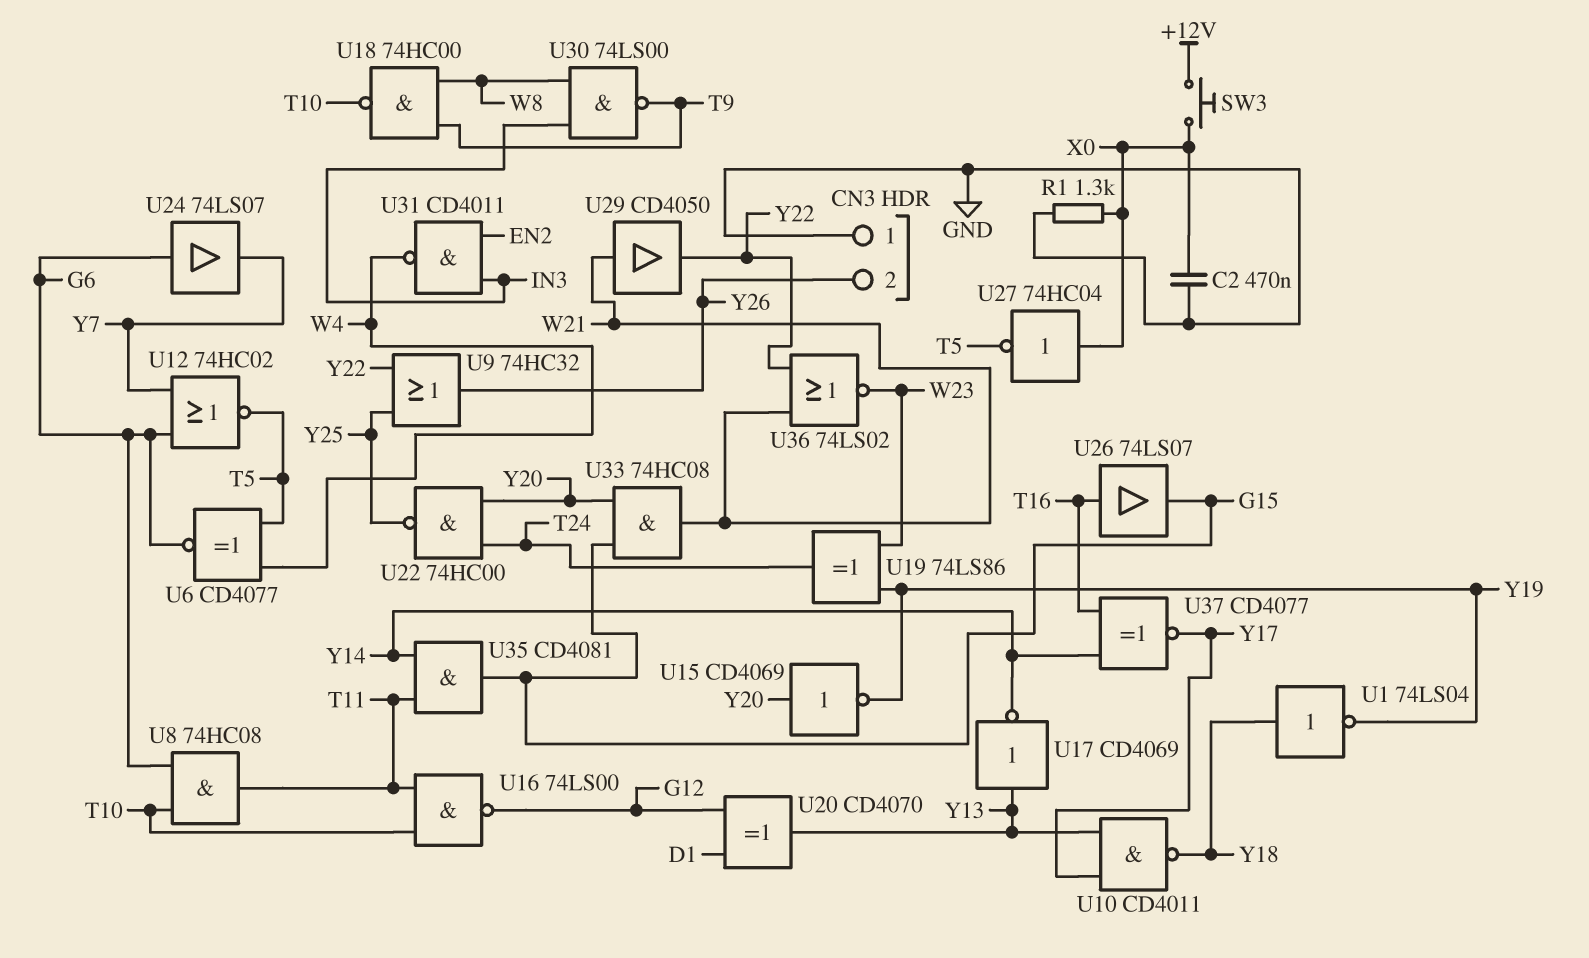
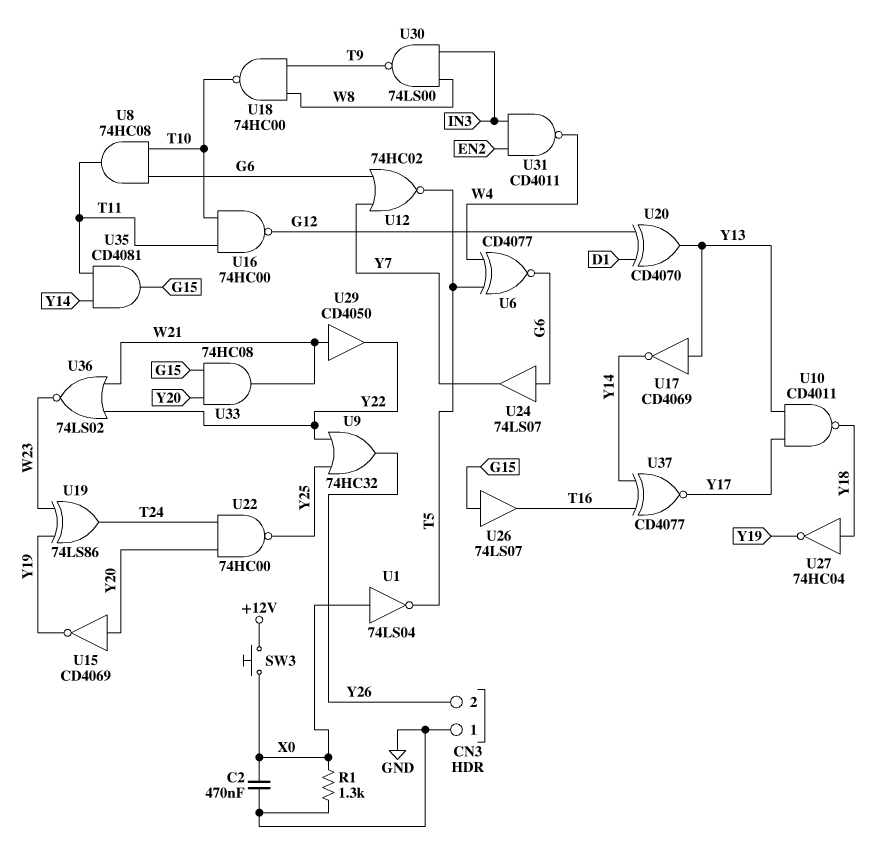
U1: NOT 74LS04 (in Y18, out Y19) -> NOT 74LS04 (in X0, out T5)
U16: NAND 74LS00 (in T10, in T11, out G12) -> NAND 74HC00 (in T10, in T11, out G12)
U26: buffer 74LS07 (in T16, out G15) -> buffer 74LS07 (in G15, out T16)
U27: NOT 74HC04 (in X0, out T5) -> NOT 74HC04 (in Y18, out Y19)

